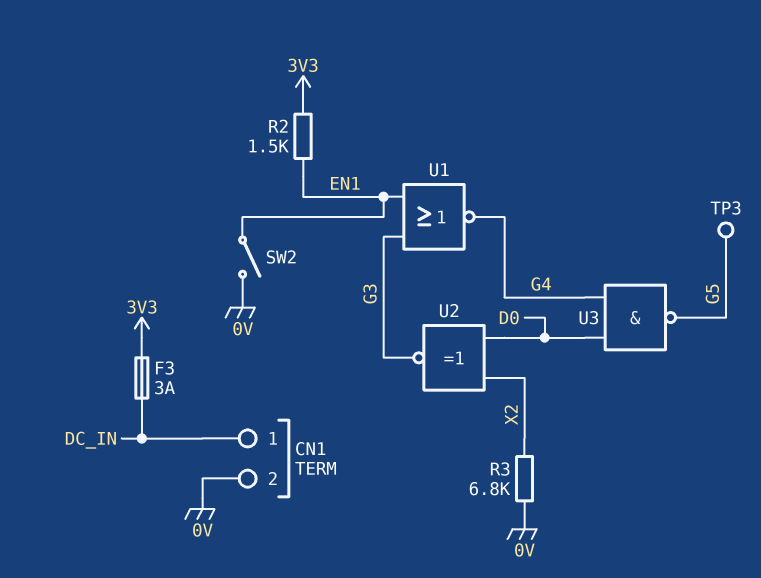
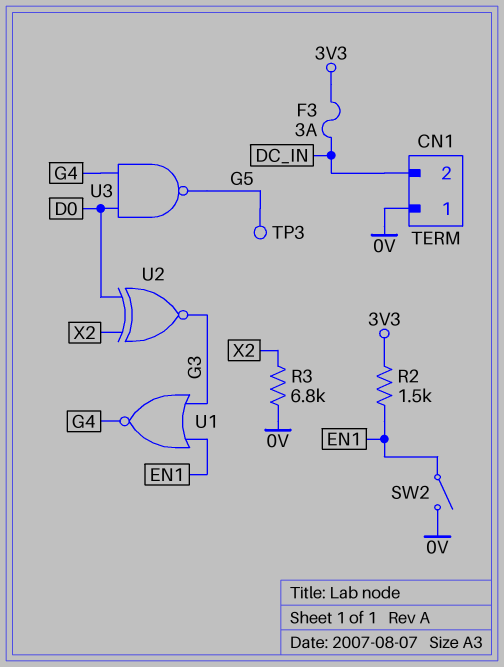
CN1 pin 1: DC_IN -> 0V
CN1 pin 2: 0V -> DC_IN

